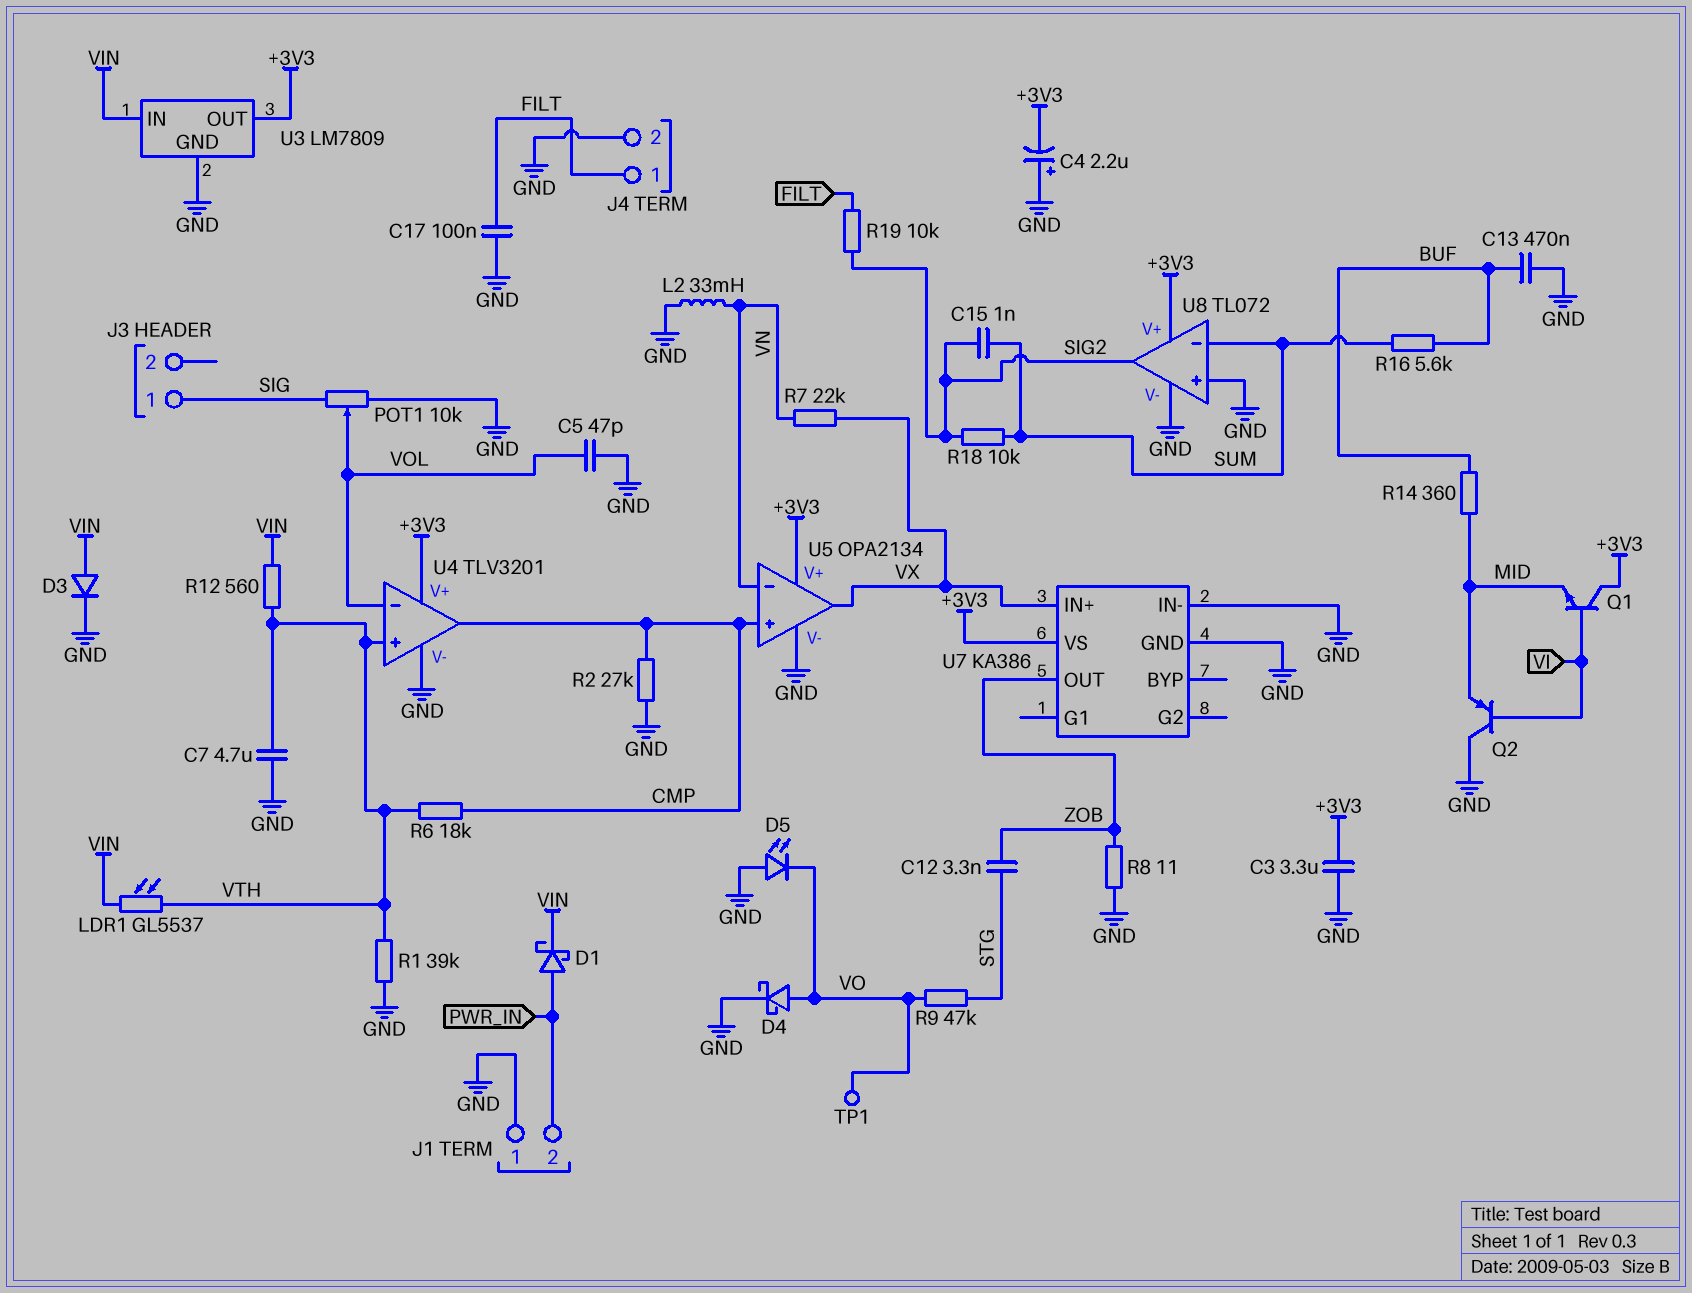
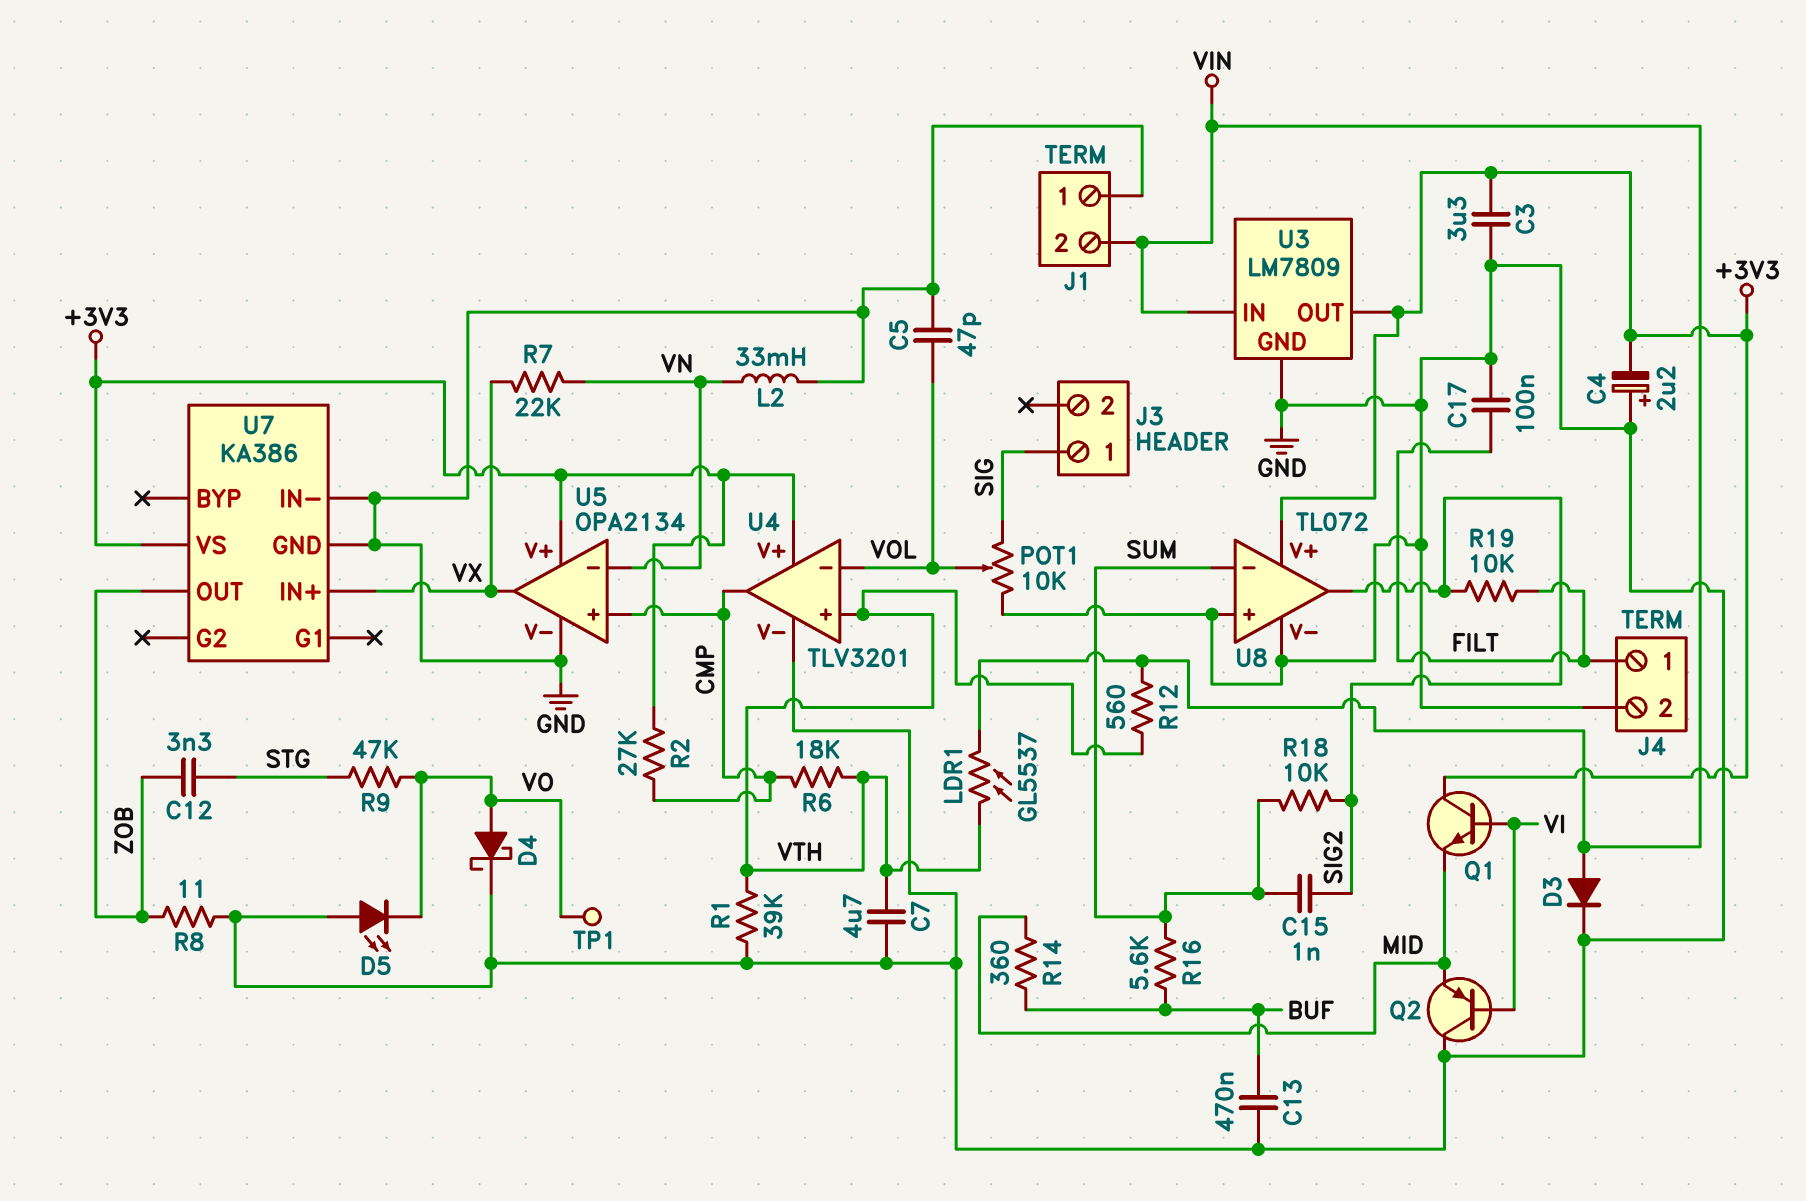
D1: schottky (A PWR_IN, K VIN) -> none
J1 pin 2: PWR_IN -> VIN
R2: 27k (CMP, GND) -> 27k (+3V3, CMP)

